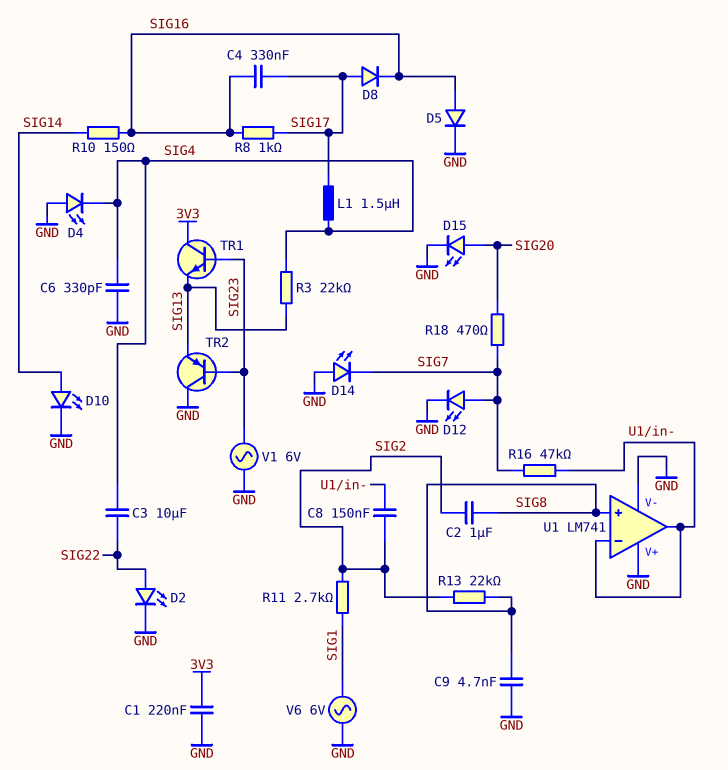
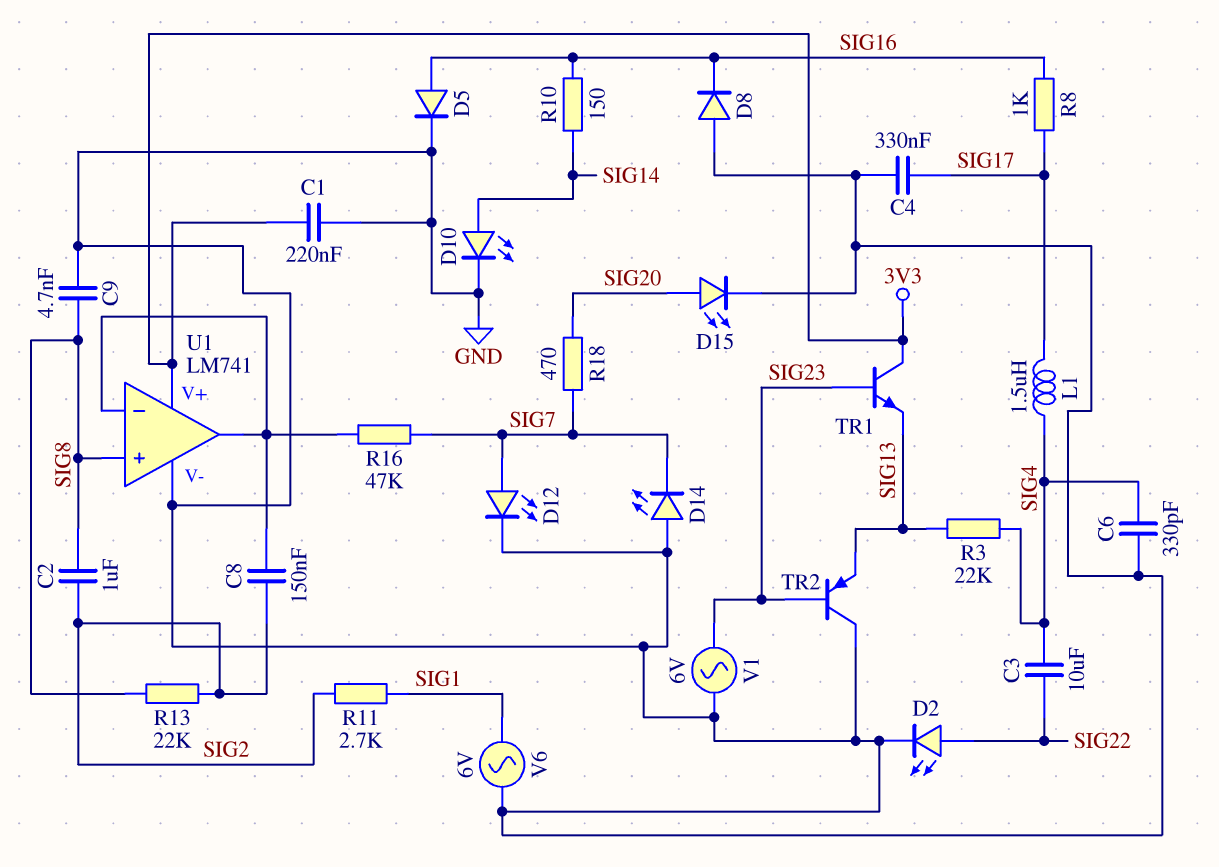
C4: 330nF (SIG16, SIG17) -> 330nF (GND, SIG17)
D4: LED (A GND, K SIG4) -> none
D8: diode (A SIG17, K SIG16) -> diode (A GND, K SIG16)
U1 pin V+: GND -> 3V3

